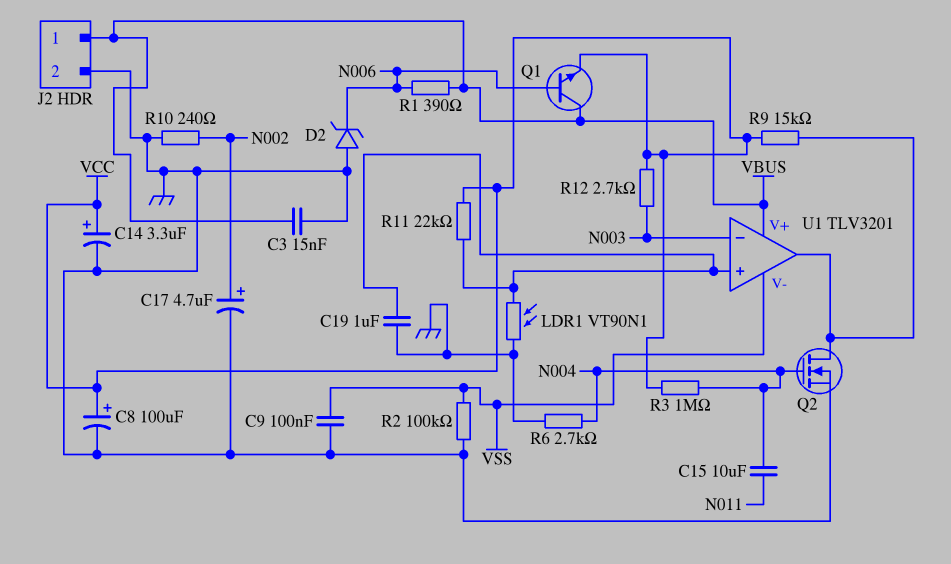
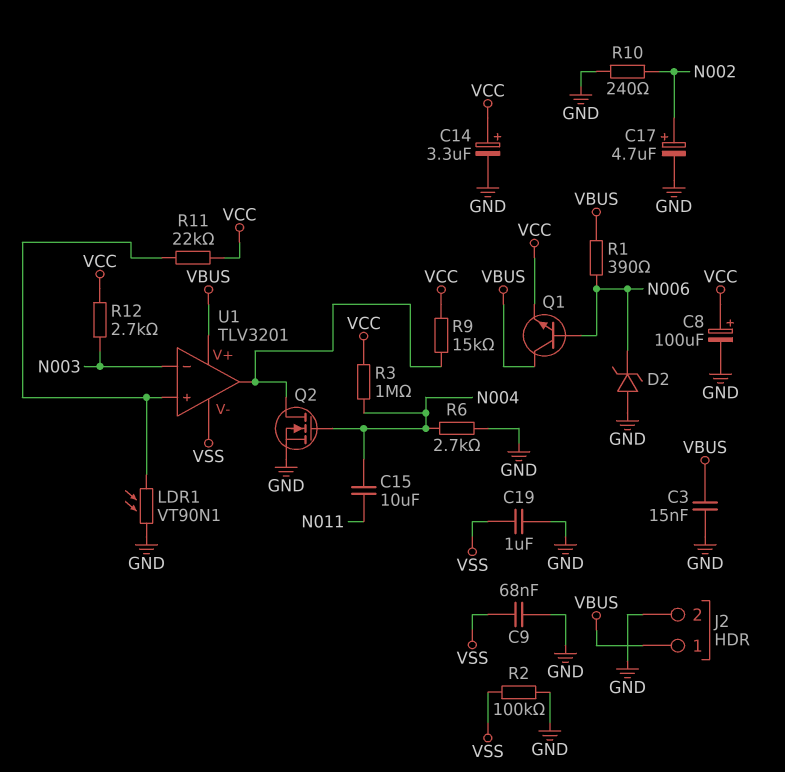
C9: 100nF (GND, VSS) -> 68nF (GND, VSS)
C19: 1uF (GND, U1/in+) -> 1uF (GND, VSS)

